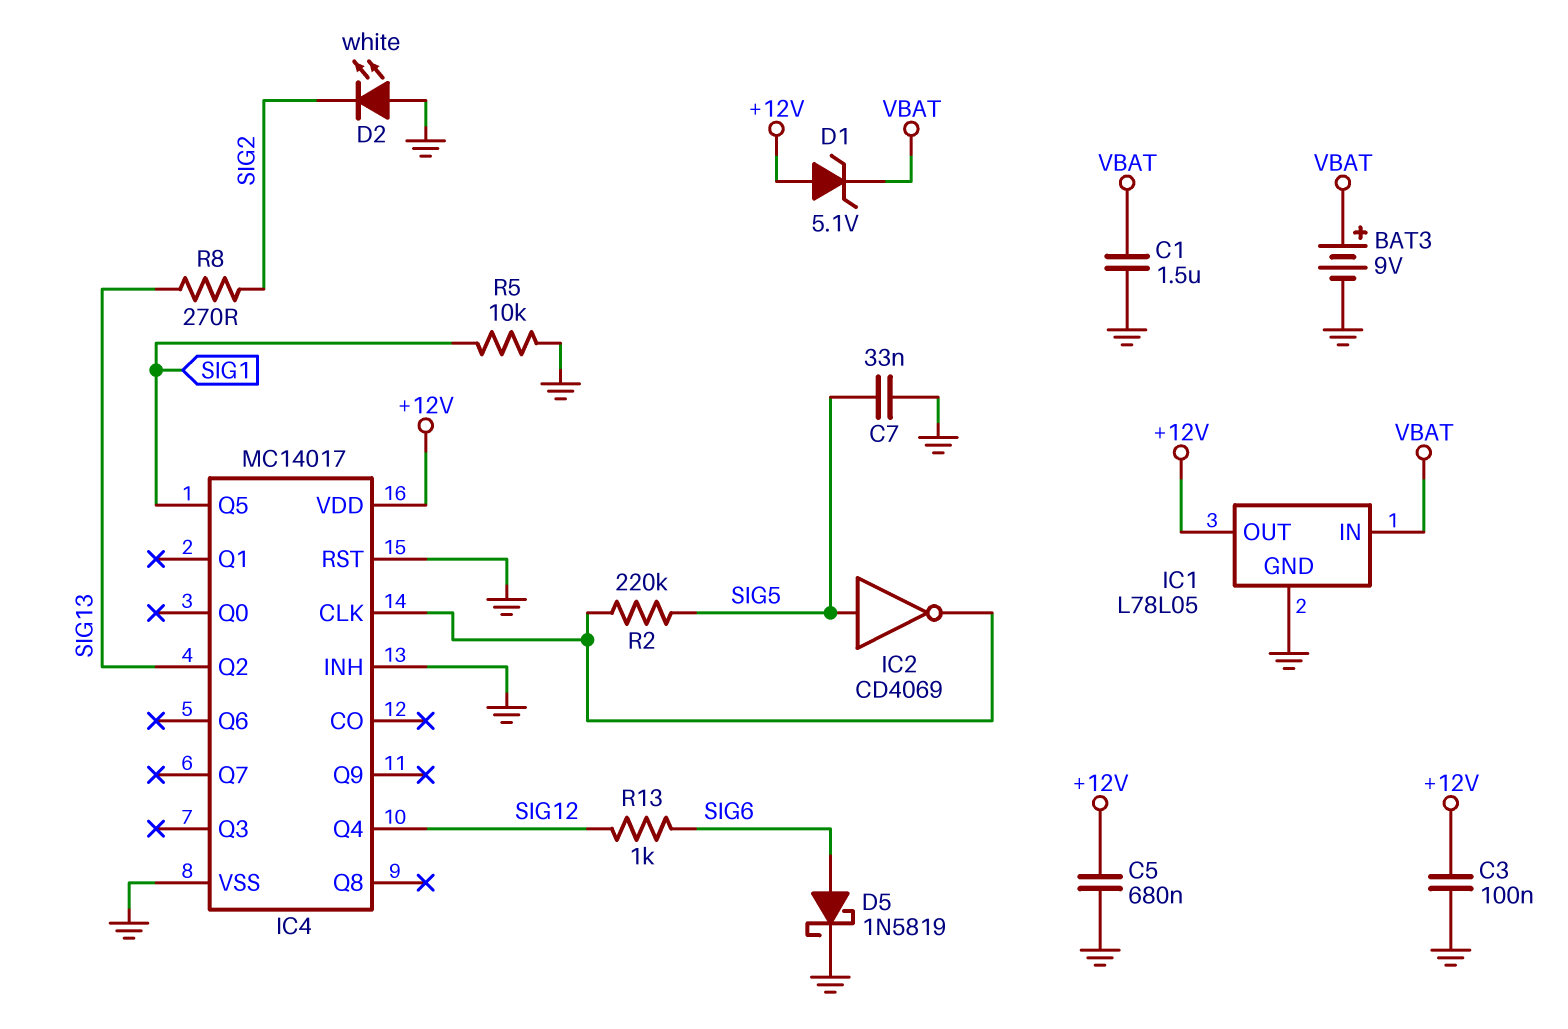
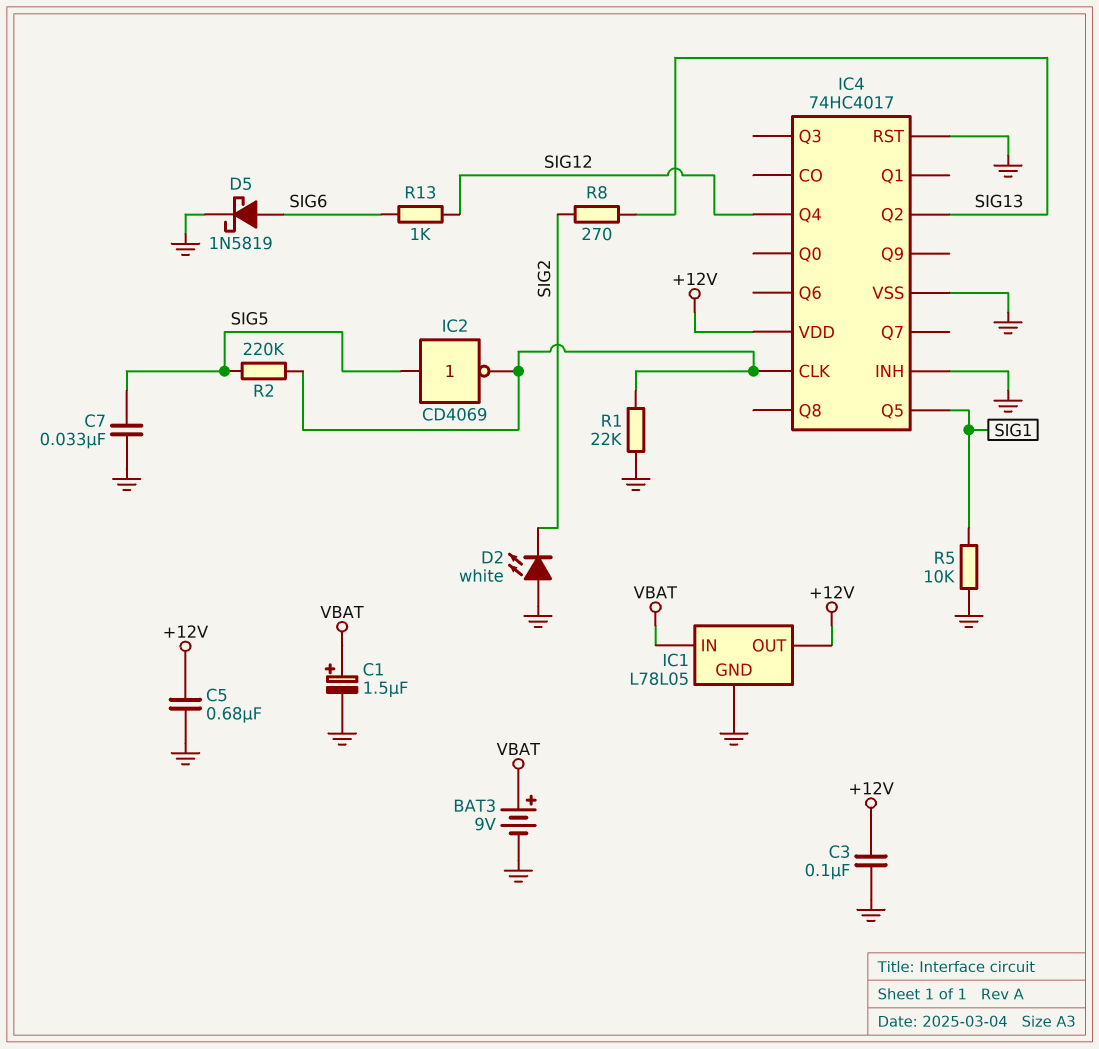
C1: 1.5uF (GND, VBAT) -> 1.5uF (plus VBAT, minus GND)
D1: zener 5.1V (A +12V, K VBAT) -> none
IC4: MC14017 -> 74HC4017
R1: none -> 22k (GND, IC4/CLK)

